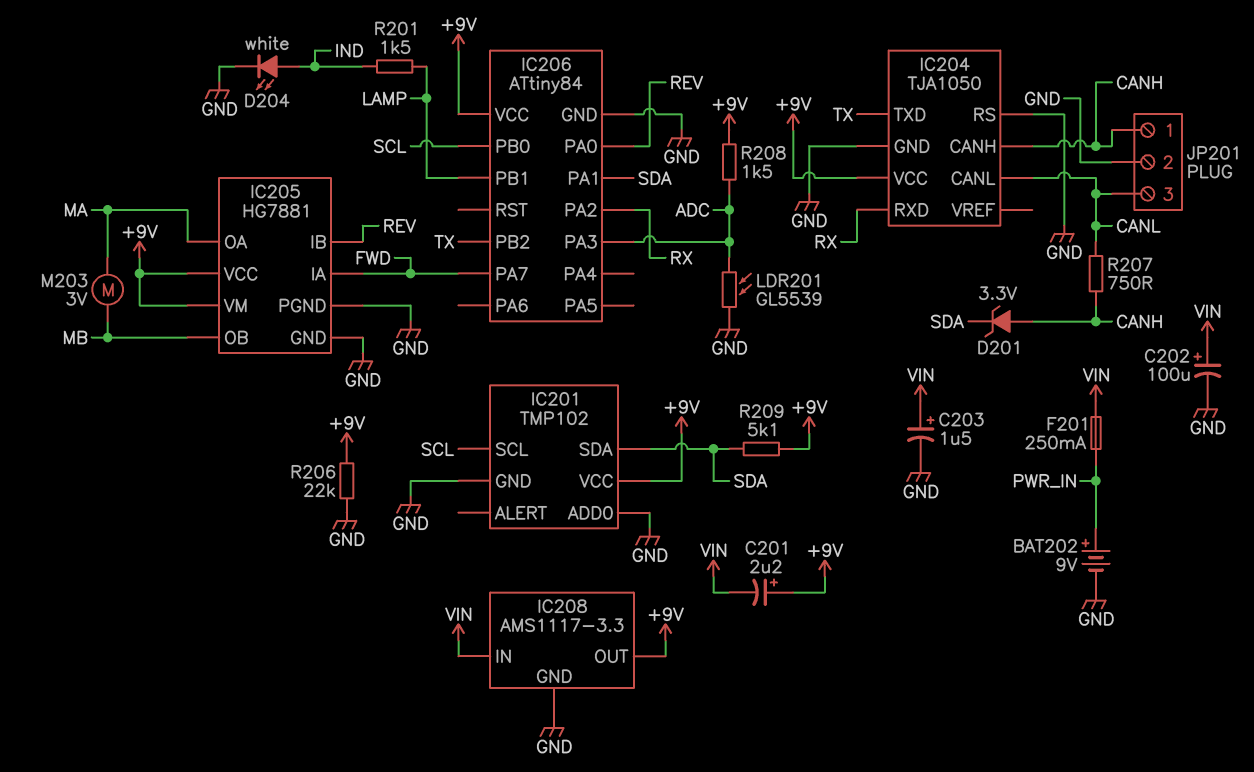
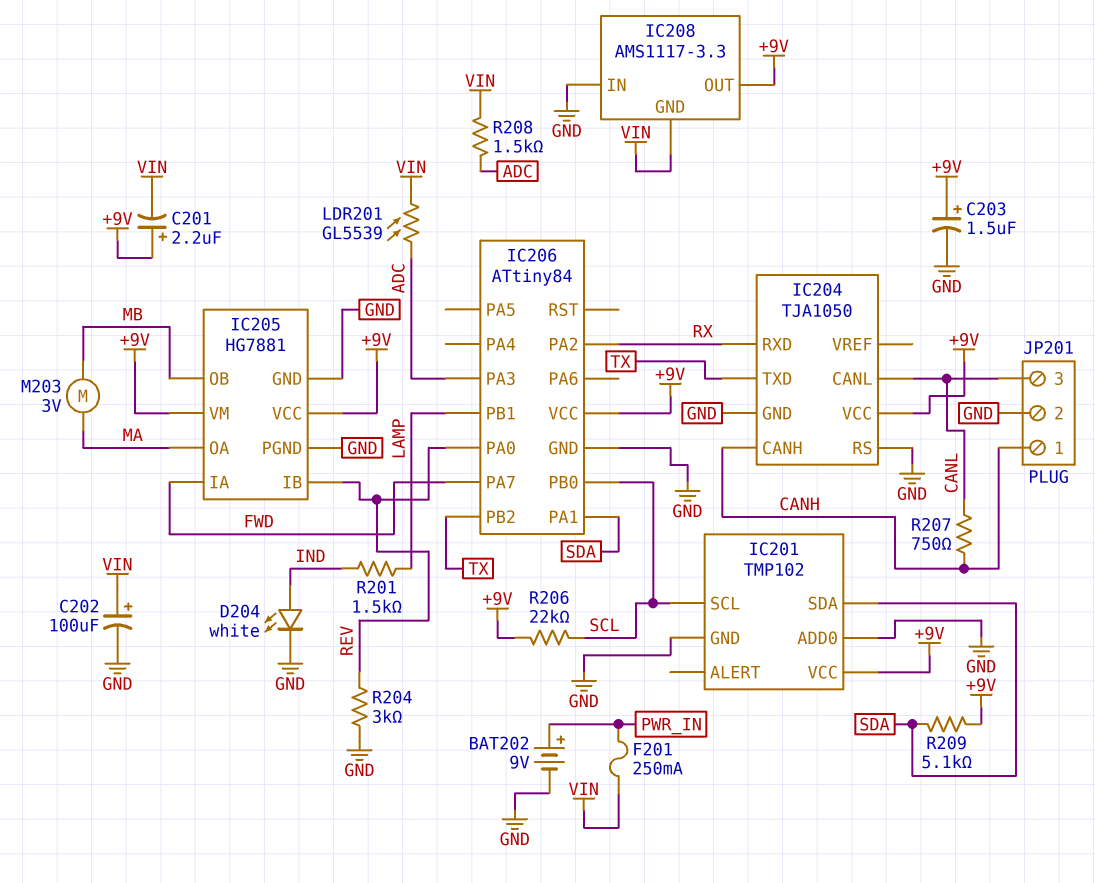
C203: 1.5uF (plus VIN, minus GND) -> 1.5uF (plus +9V, minus GND)
D201: zener 3.3V (A CANH, K SDA) -> none
IC208 pin GND: GND -> VIN
IC208 pin IN: VIN -> GND
LDR201: GL5539 (ADC, GND) -> GL5539 (ADC, VIN)
R204: none -> 3k (GND, REV)
R206: 22k (+9V, GND) -> 22k (+9V, SCL)
R208: 1.5k (+9V, ADC) -> 1.5k (ADC, VIN)

